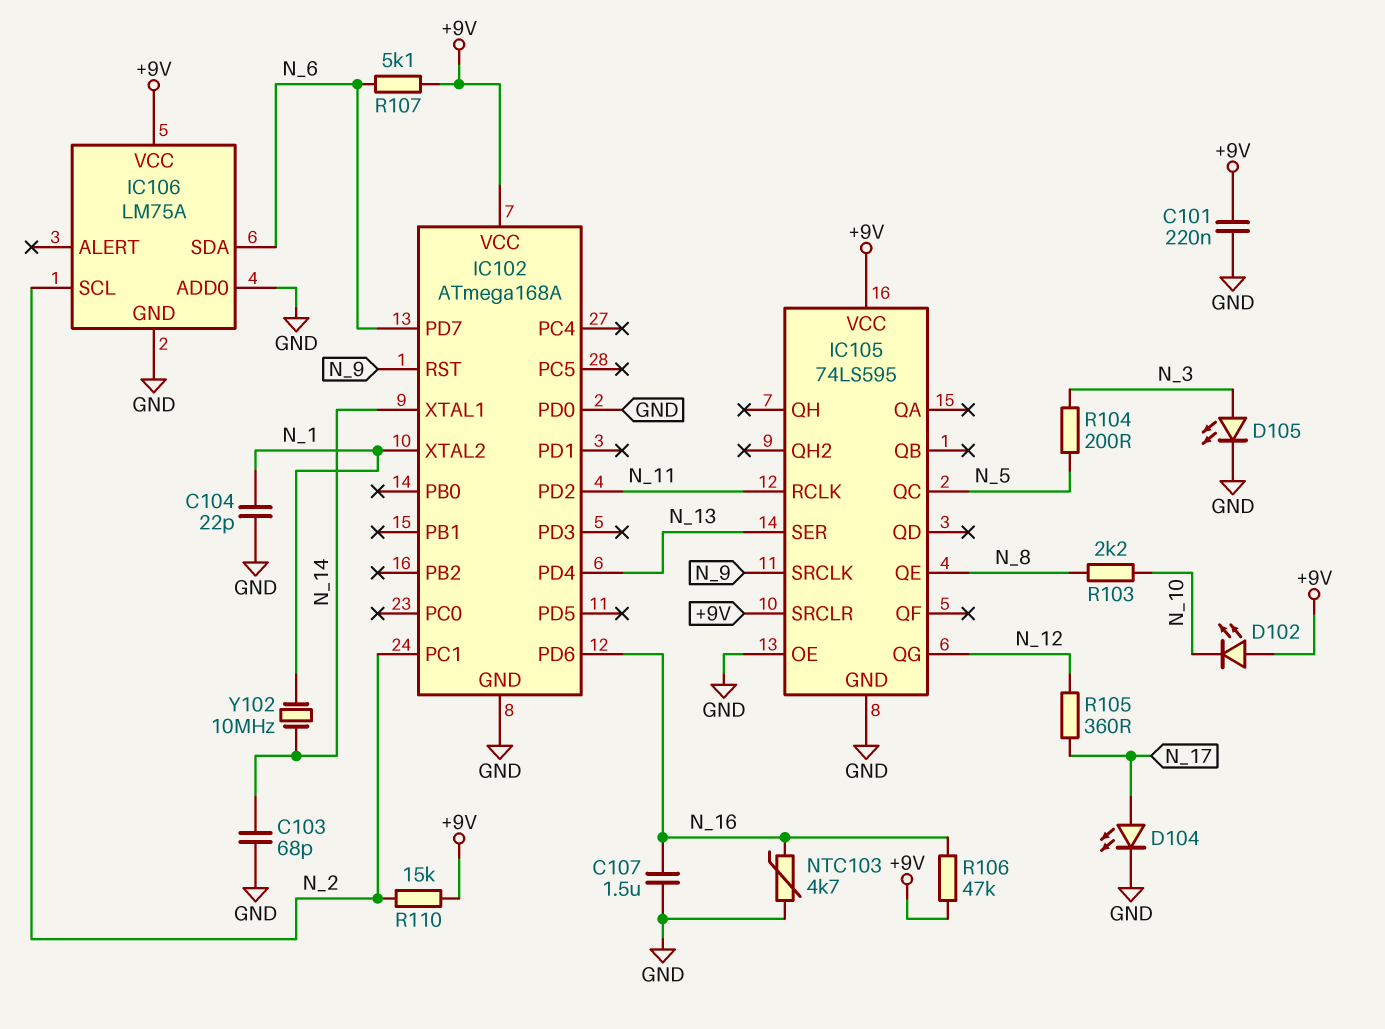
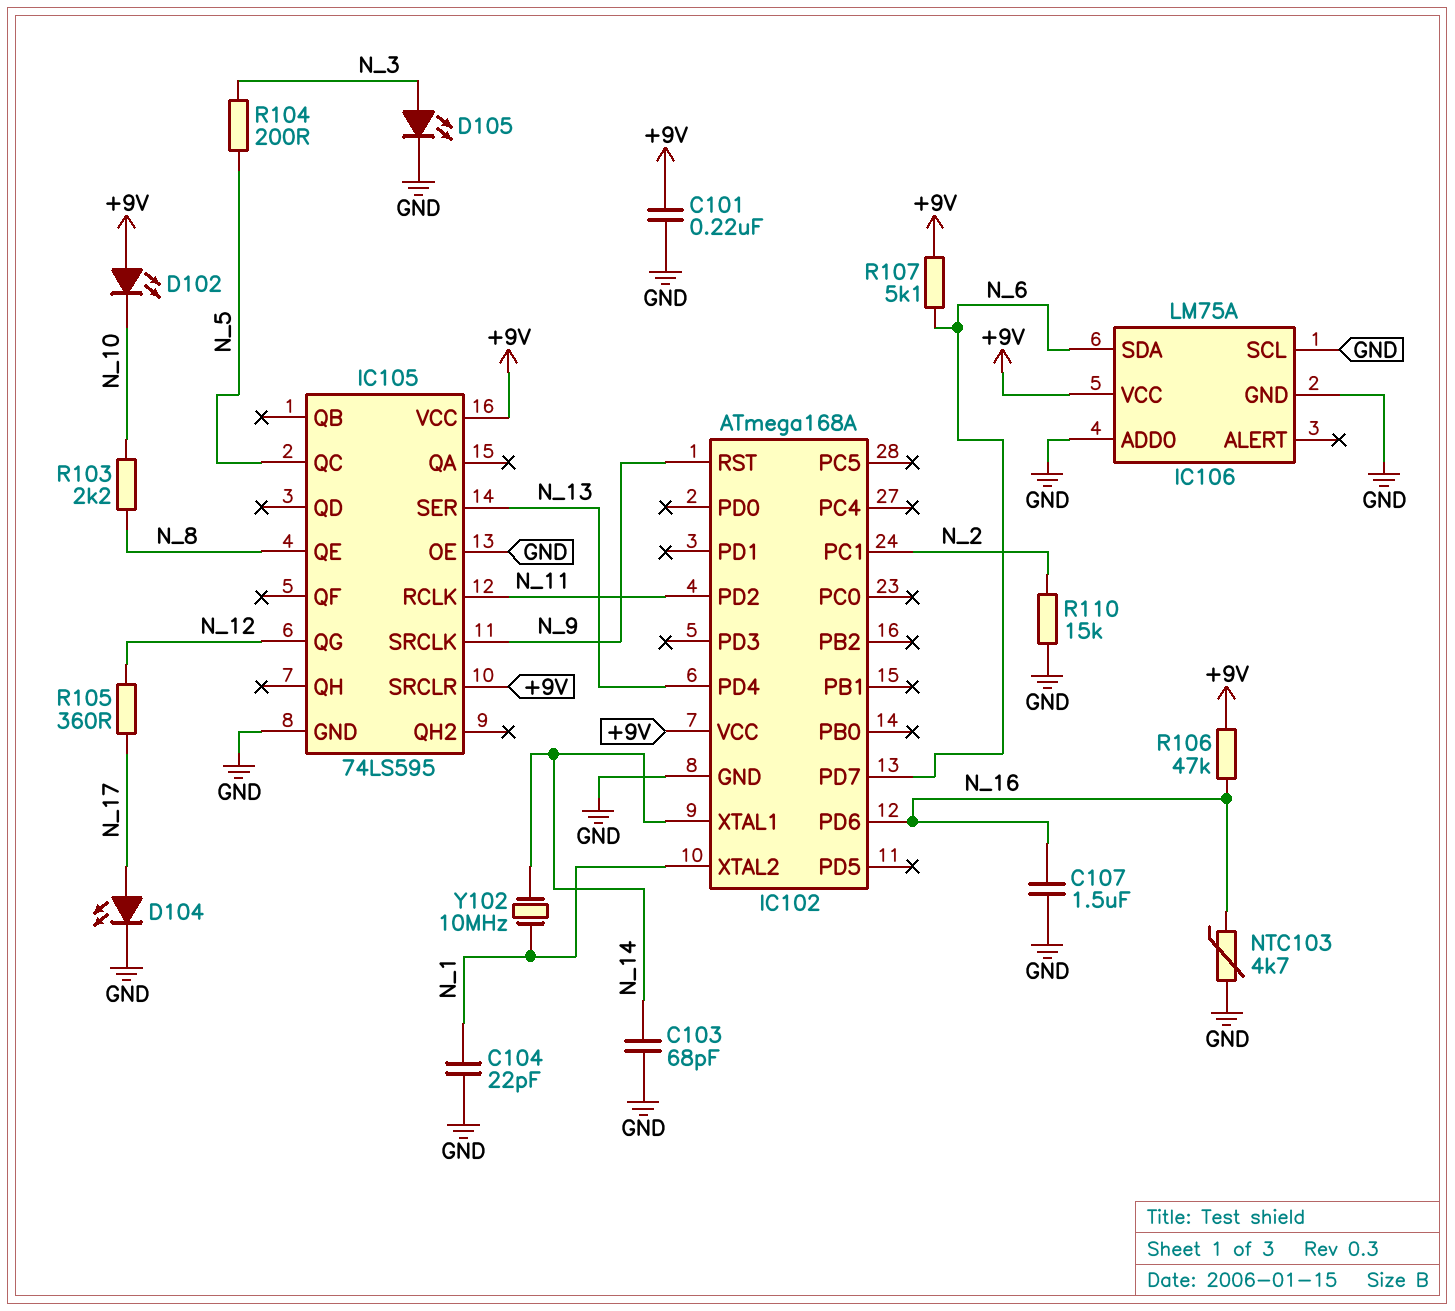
IC102 pin PD0: GND -> none
IC106 pin SCL: N_2 -> GND
R110: 15k (+9V, N_2) -> 15k (GND, N_2)

